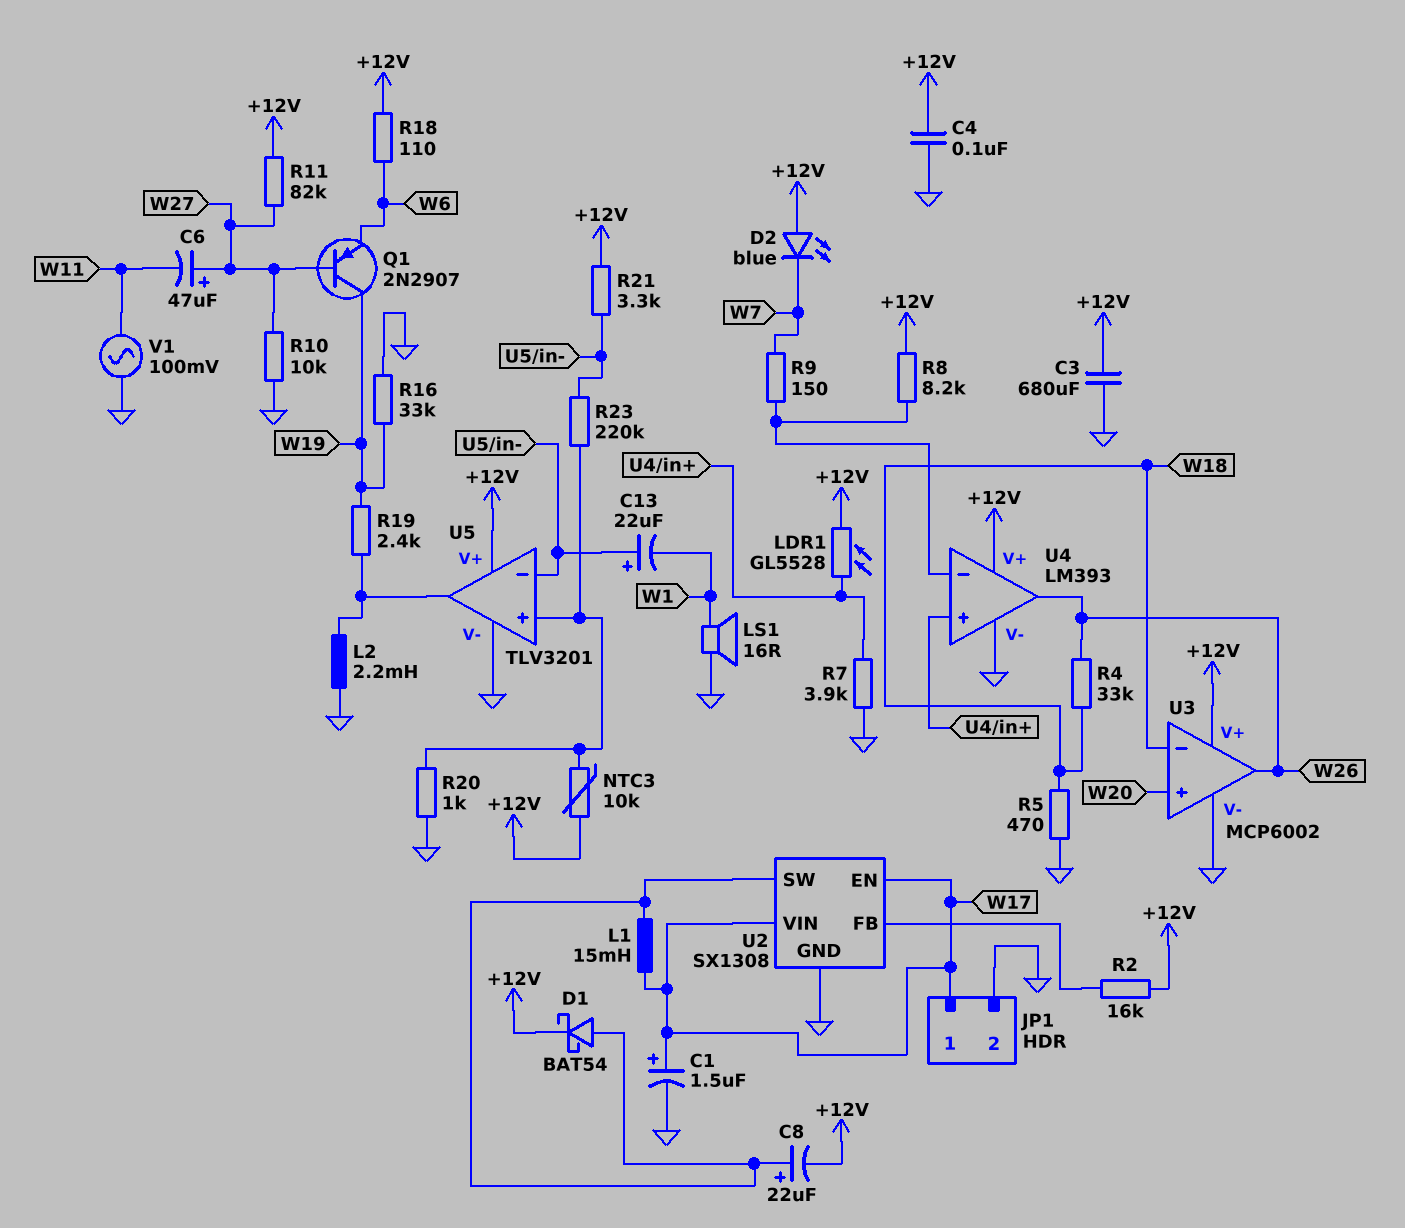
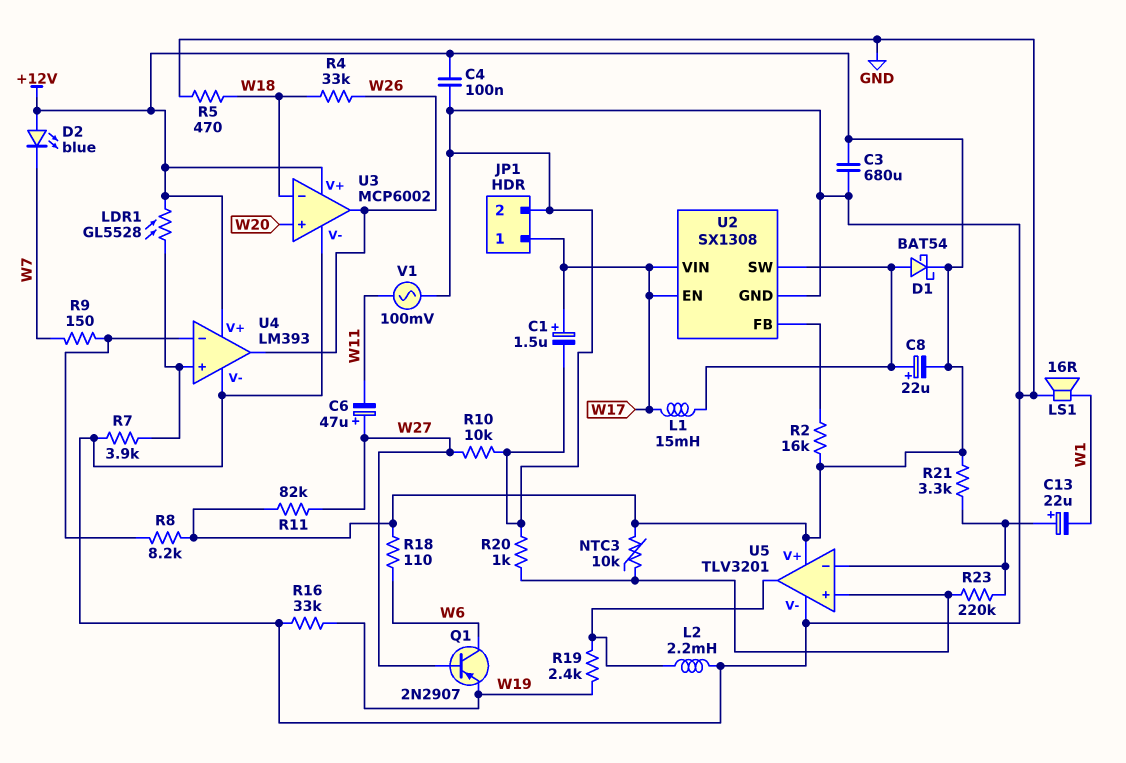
Q1: PNP 2N2907 (B W27, C W19, E W6) -> PNP 2N2907 (B W27, C W6, E W19)

